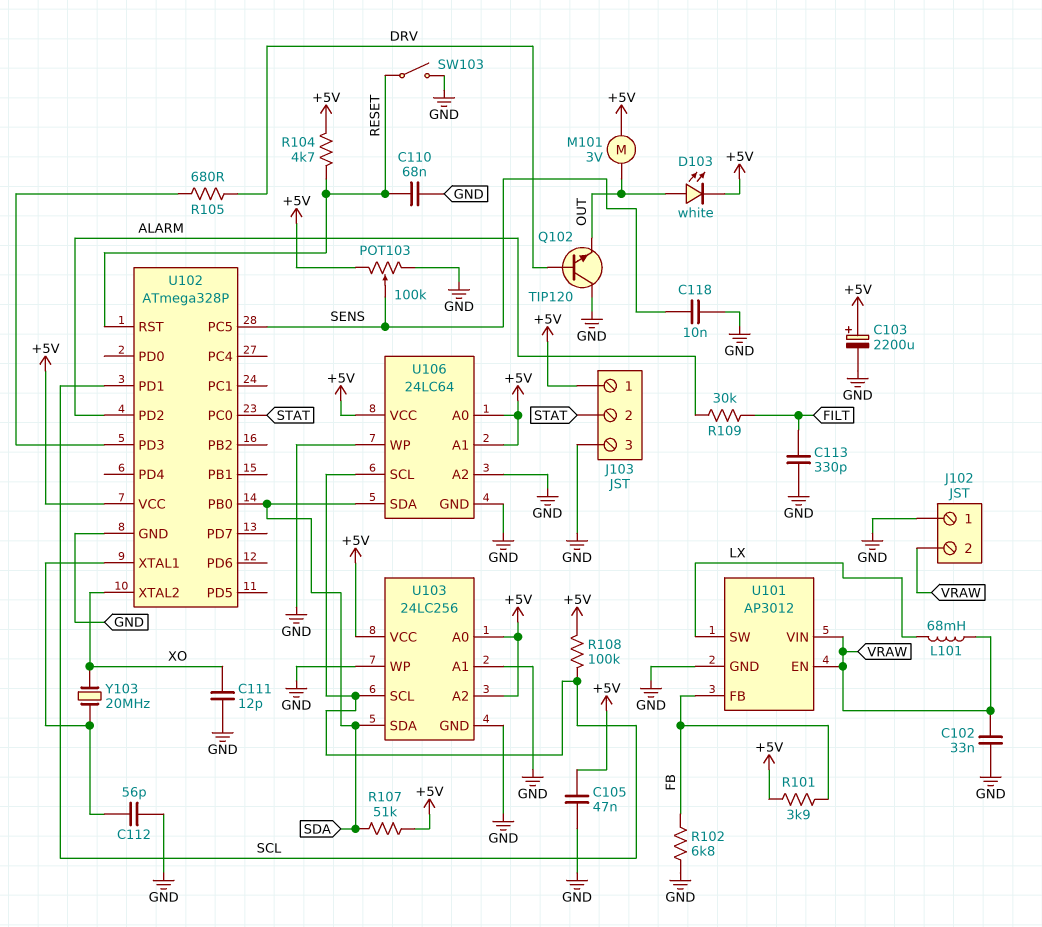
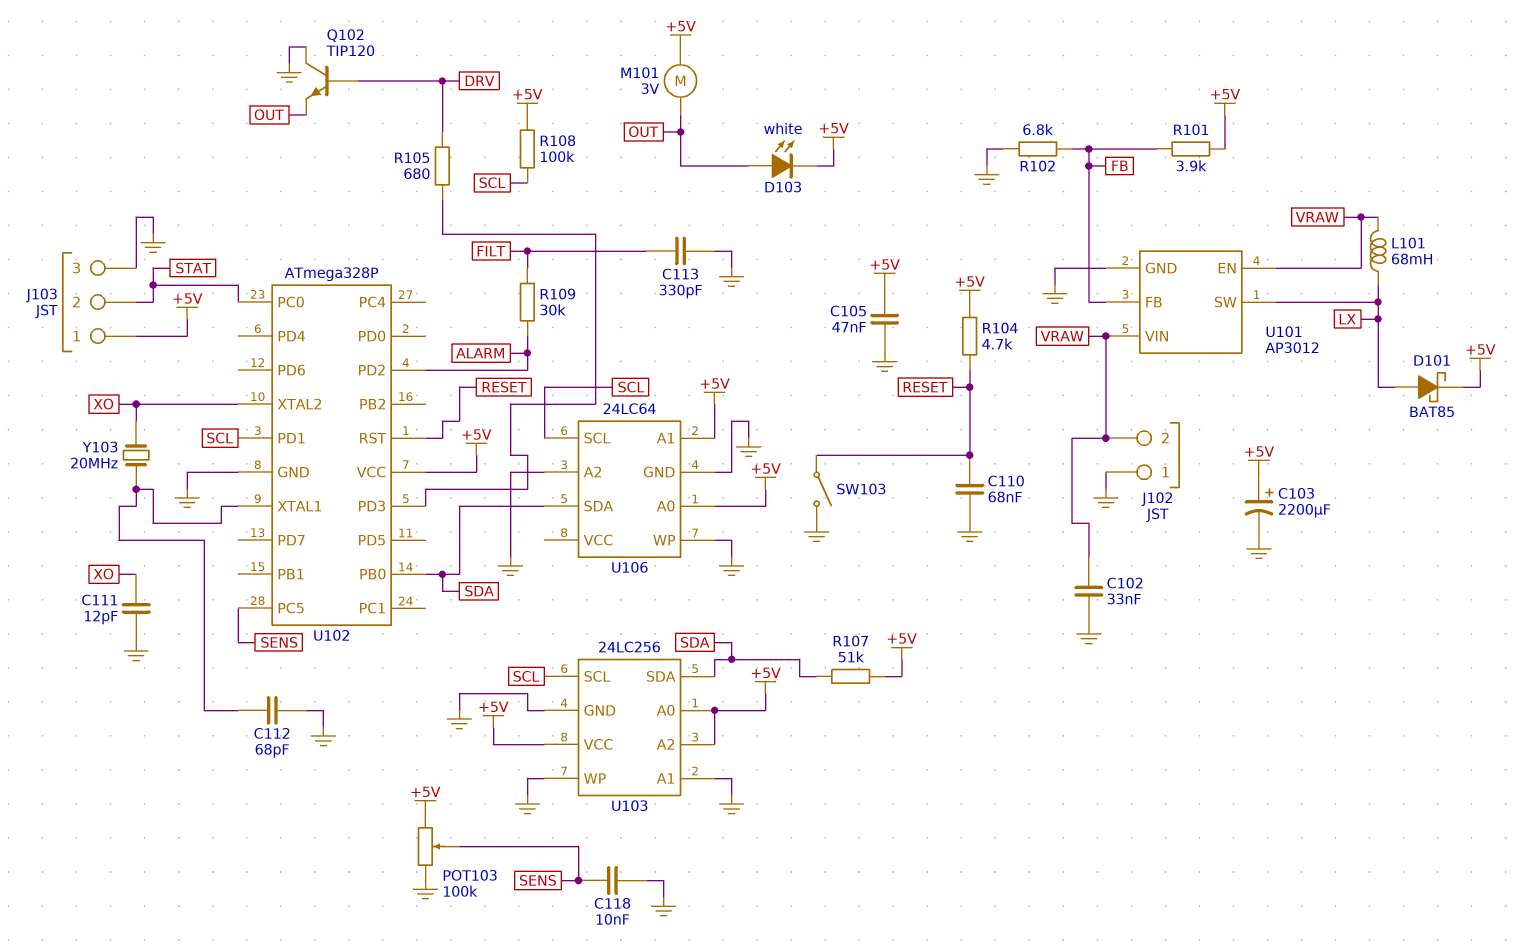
C112: 56pF (GND, U102/XTAL1) -> 68pF (GND, U102/XTAL1)
D101: none -> schottky BAT85 (A LX, K +5V)
U106 pin VCC: +5V -> none

